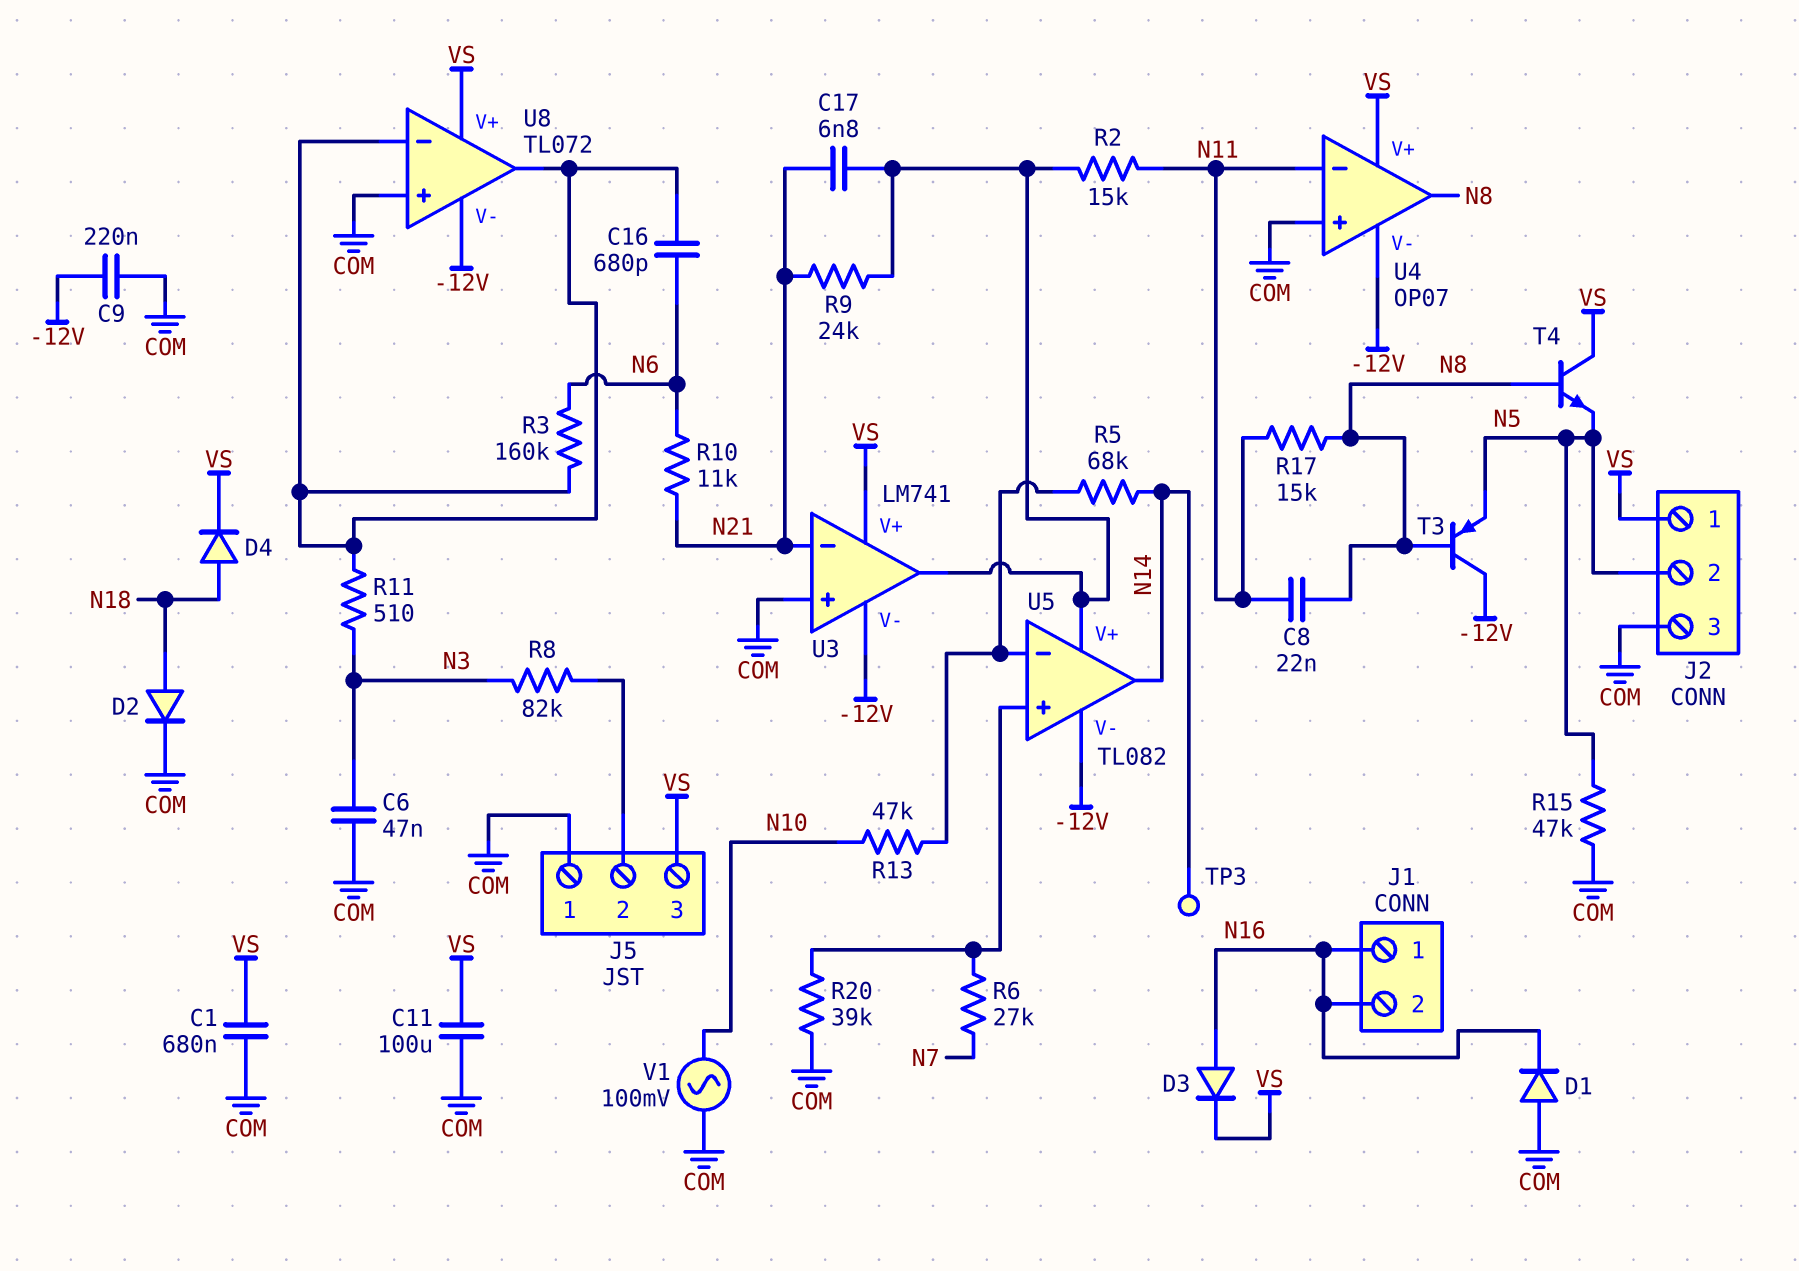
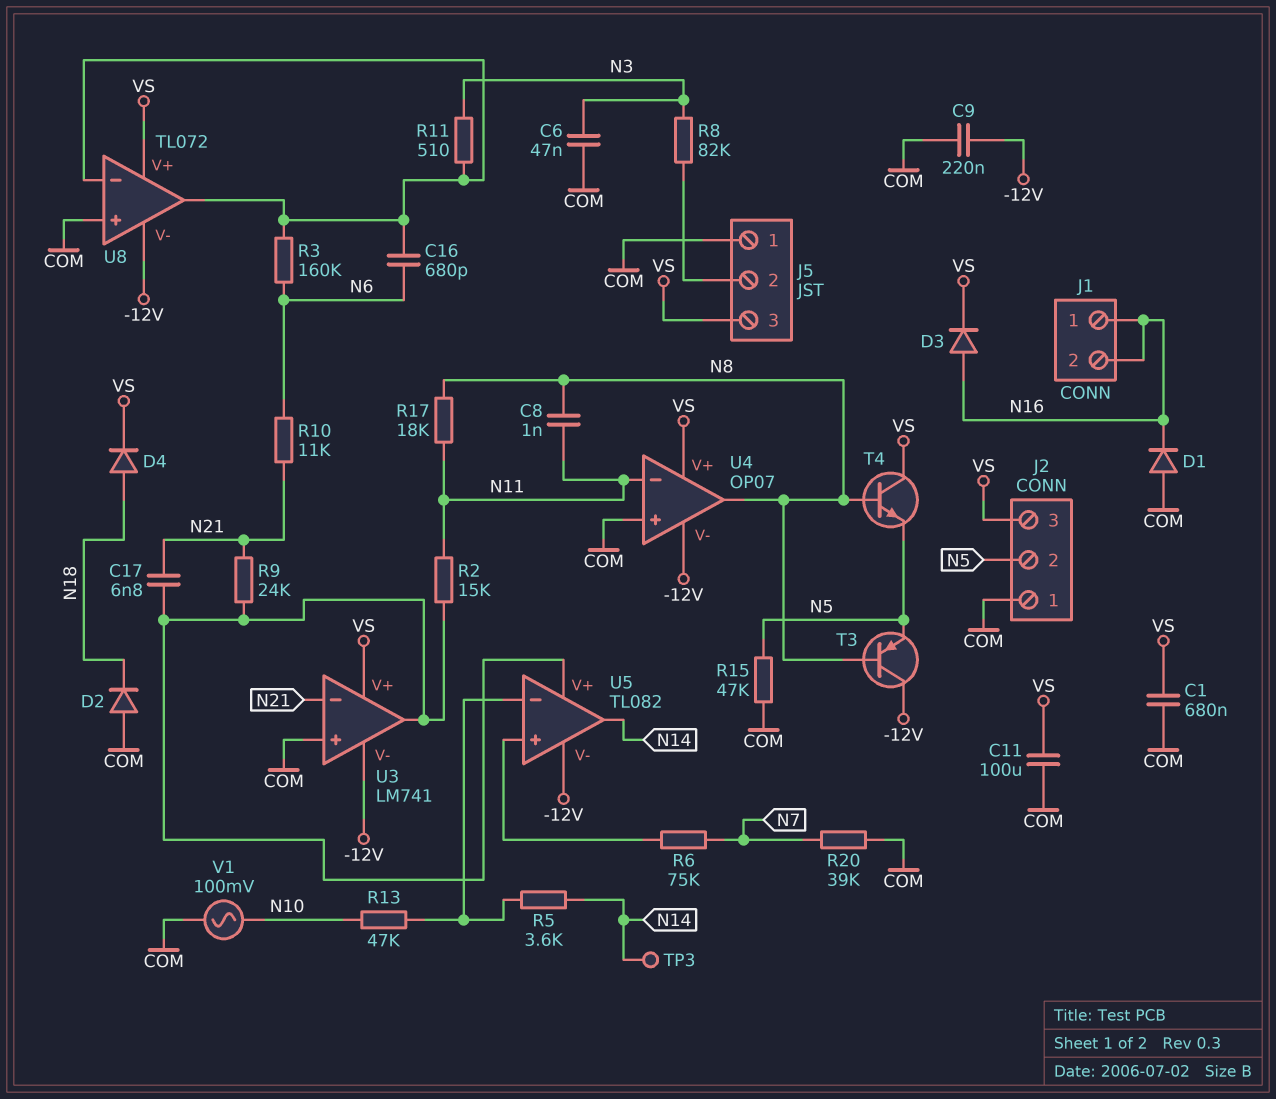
C8: 22nF (N8, N11) -> 1nF (N8, N11)
D2: diode (A N18, K COM) -> diode (A COM, K N18)
J2 pin 1: VS -> COM
J2 pin 3: COM -> VS
R5: 68k (N14, U5/in-) -> 3.6k (N14, U5/in-)
R6: 27k (N7, U5/in+) -> 75k (N7, U5/in+)
R17: 15k (N8, N11) -> 18k (N8, N11)
R20: 39k (COM, U5/in+) -> 39k (COM, N7)

